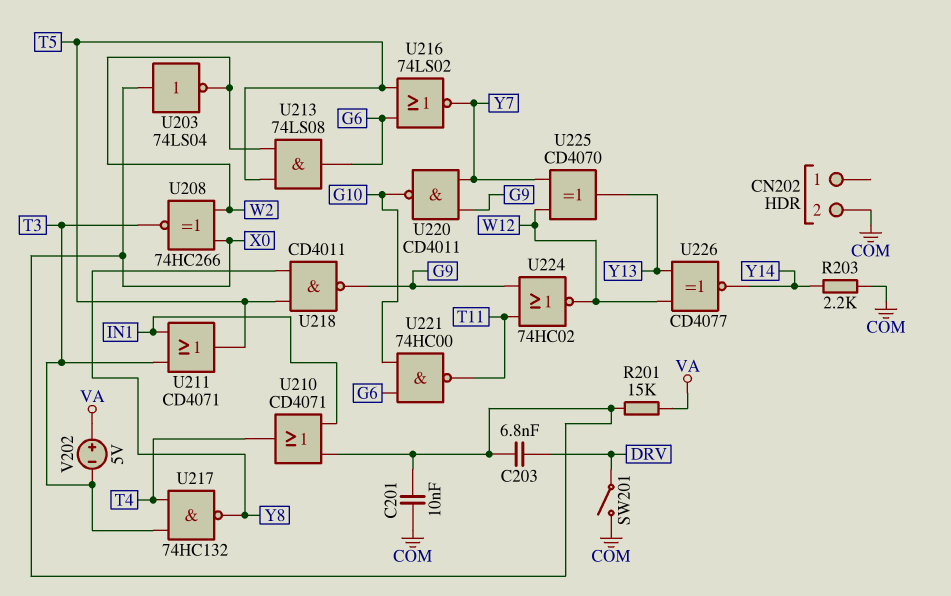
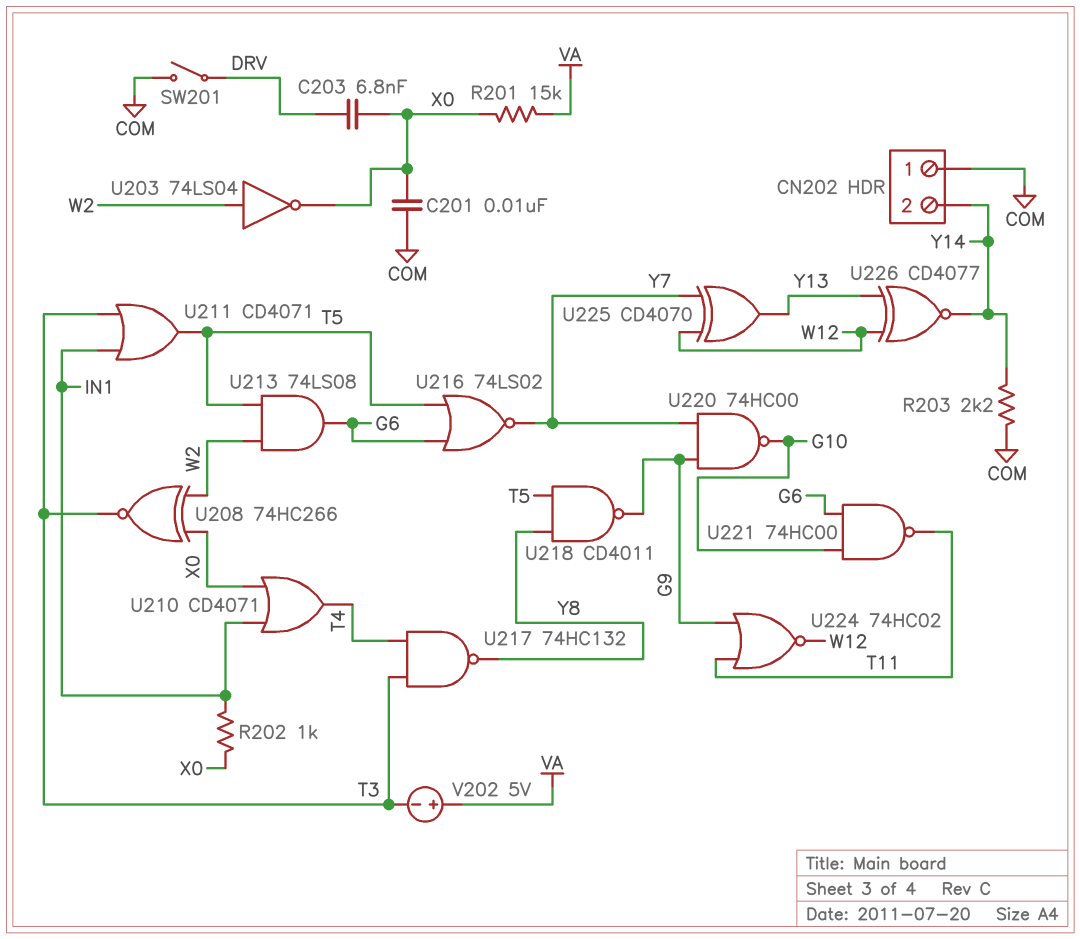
CN202 pin 1: none -> COM
CN202 pin 2: COM -> Y14
R202: none -> 1k (IN1, X0)
U203: NOT 74LS04 (in X0, out W2) -> NOT 74LS04 (in W2, out X0)
U220: NAND CD4011 (in G9, in Y7, out G10) -> NAND 74HC00 (in G9, in Y7, out G10)

